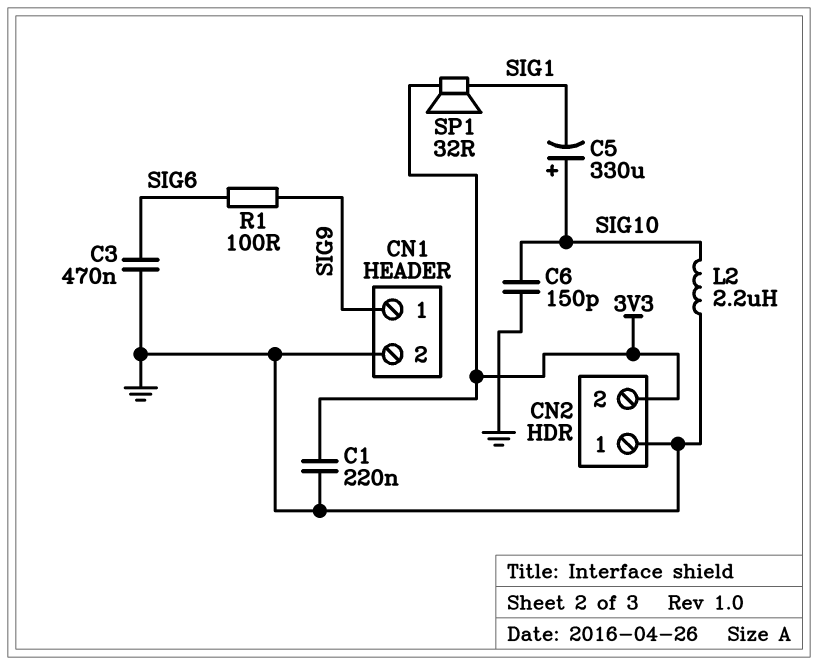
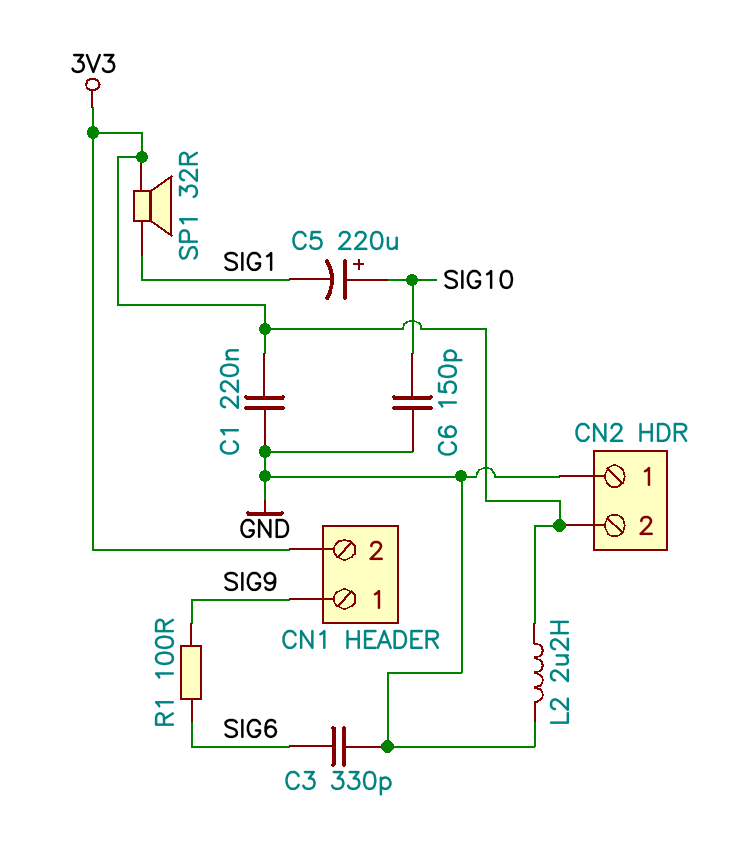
C3: 470nF (GND, SIG6) -> 330pF (GND, SIG6)
C5: 330uF (plus SIG10, minus SIG1) -> 220uF (plus SIG10, minus SIG1)
CN1 pin 2: GND -> 3V3
L2: 2.2uH (GND, SIG10) -> 2.2uH (3V3, GND)

